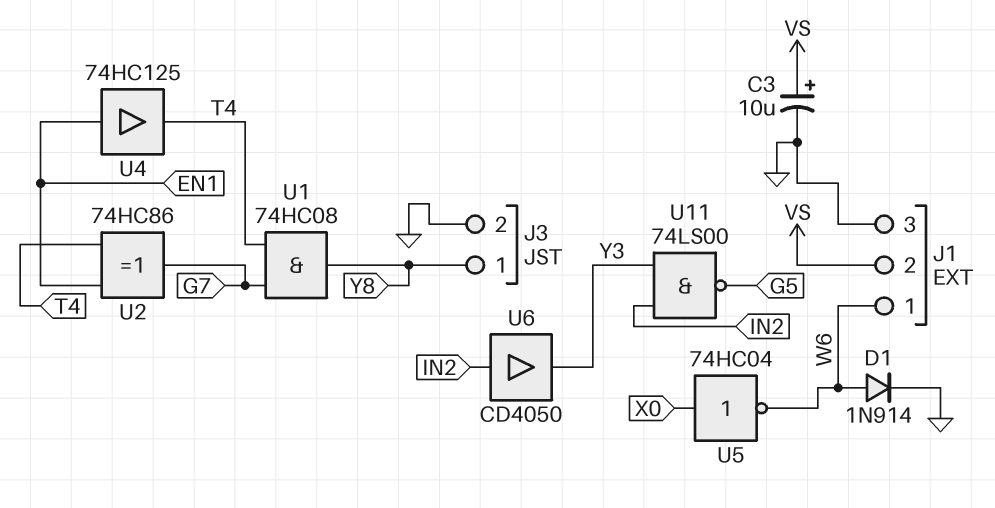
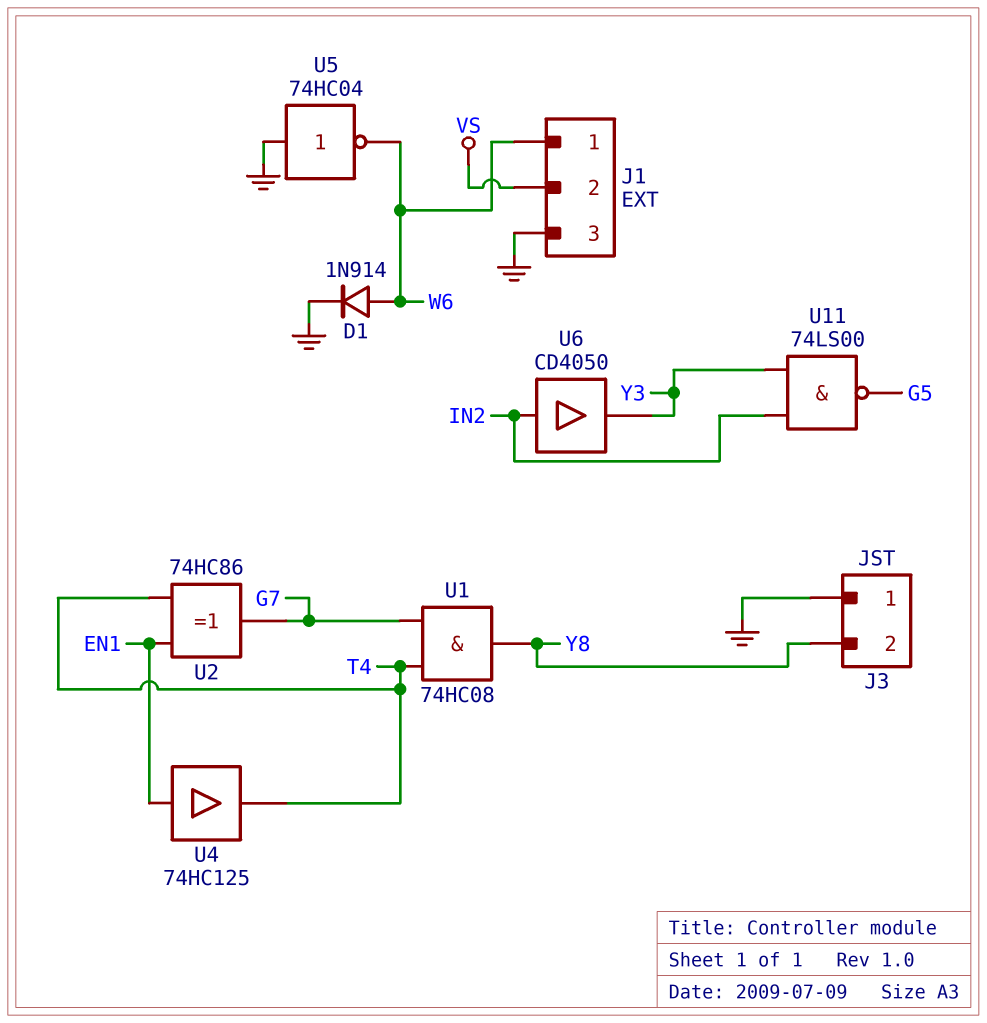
C3: 10uF (plus VS, minus GND) -> none
J3 pin 1: Y8 -> GND
J3 pin 2: GND -> Y8
U5: NOT 74HC04 (in X0, out W6) -> NOT 74HC04 (in GND, out W6)

